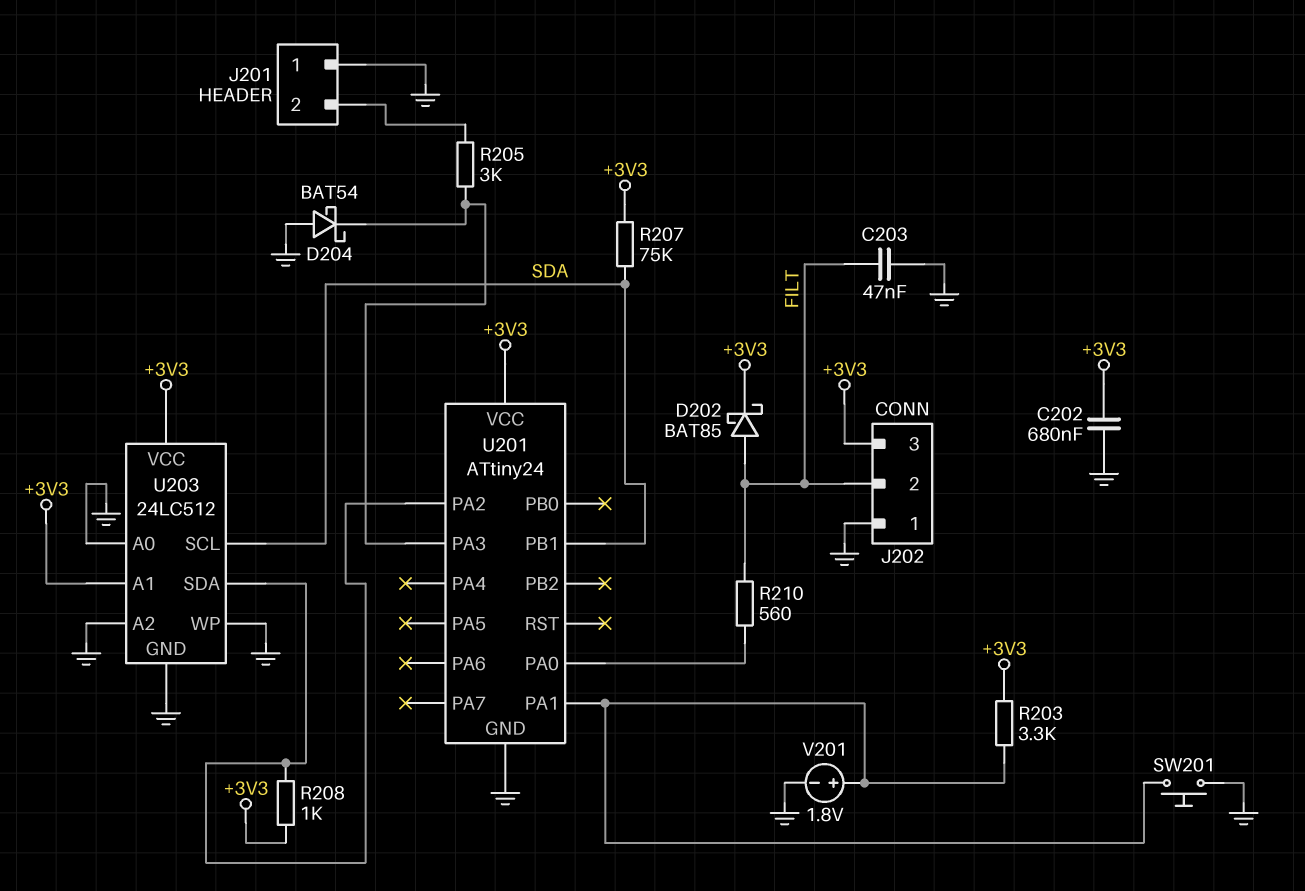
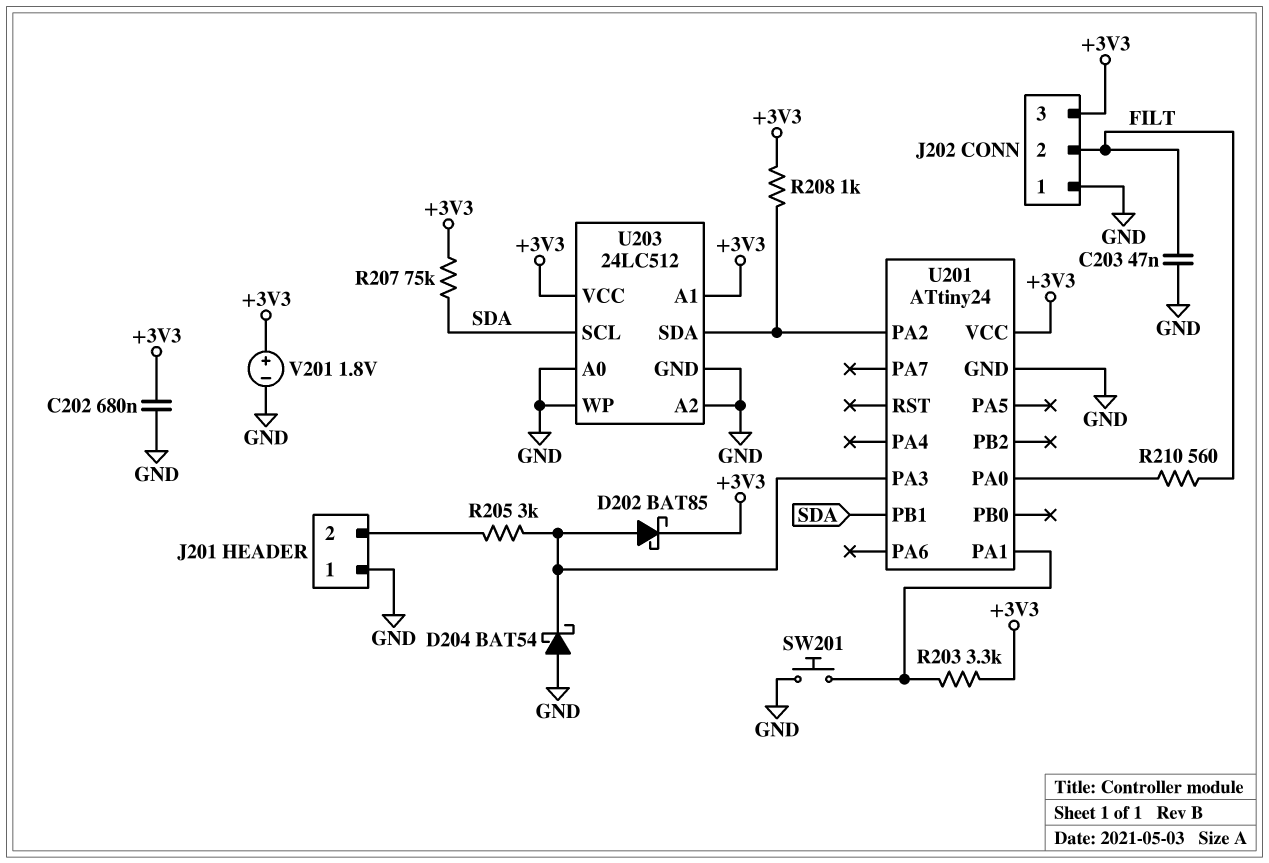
D202: schottky BAT85 (A FILT, K +3V3) -> schottky BAT85 (A U201/PA3, K +3V3)
V201: 1.8V (plus U201/PA1, minus GND) -> 1.8V (plus +3V3, minus GND)

